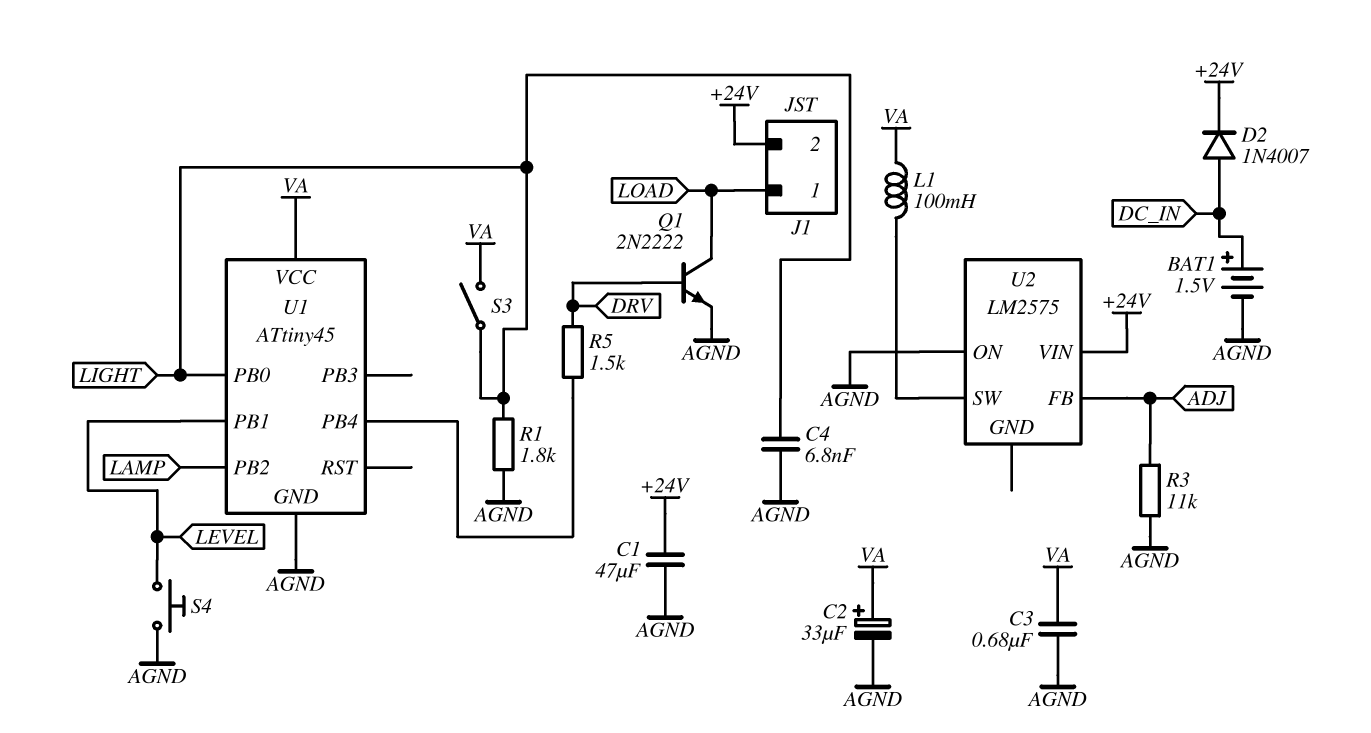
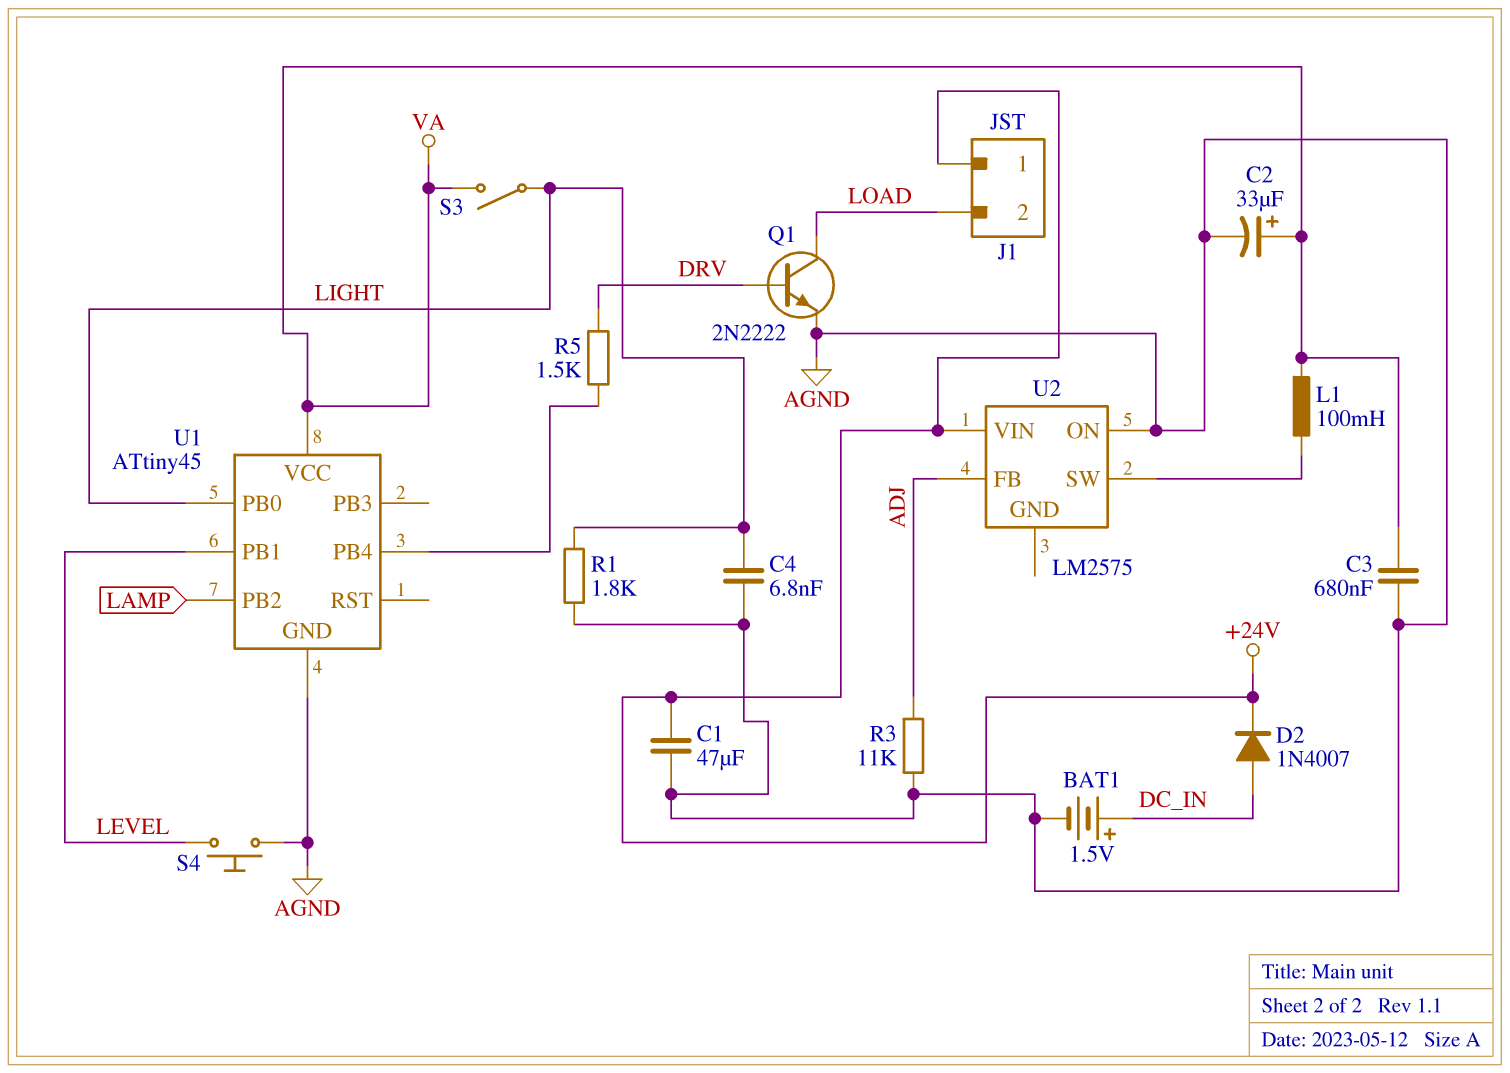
J1 pin 1: LOAD -> +24V
J1 pin 2: +24V -> LOAD

